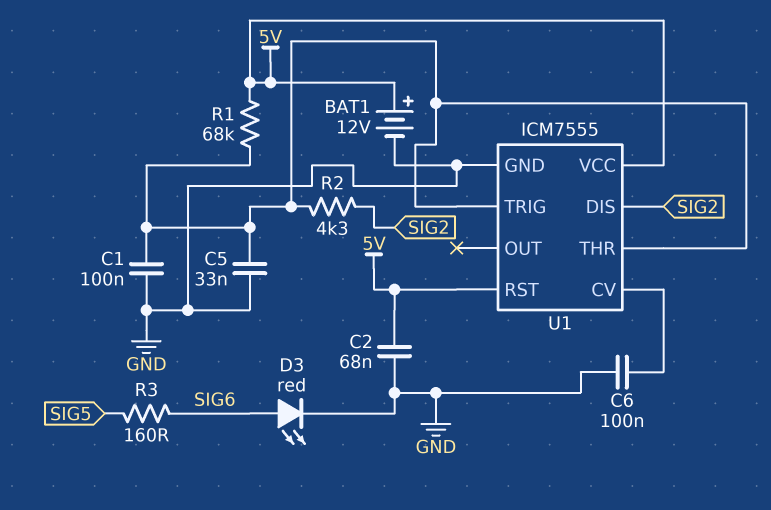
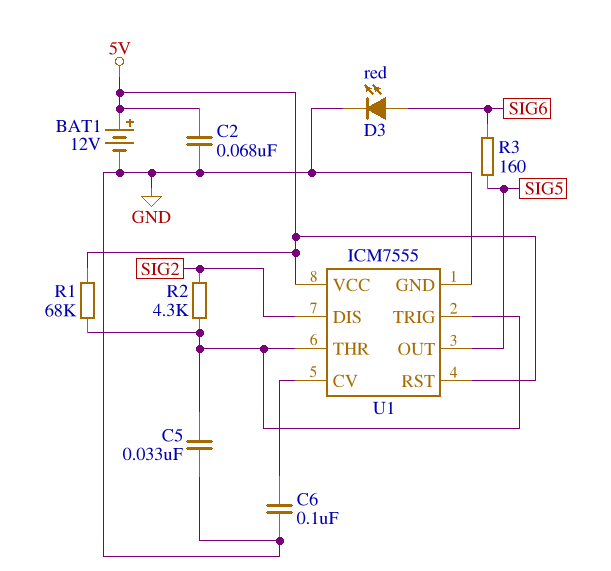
C1: 100nF (GND, U1/THR) -> none
U1 pin OUT: none -> SIG5

